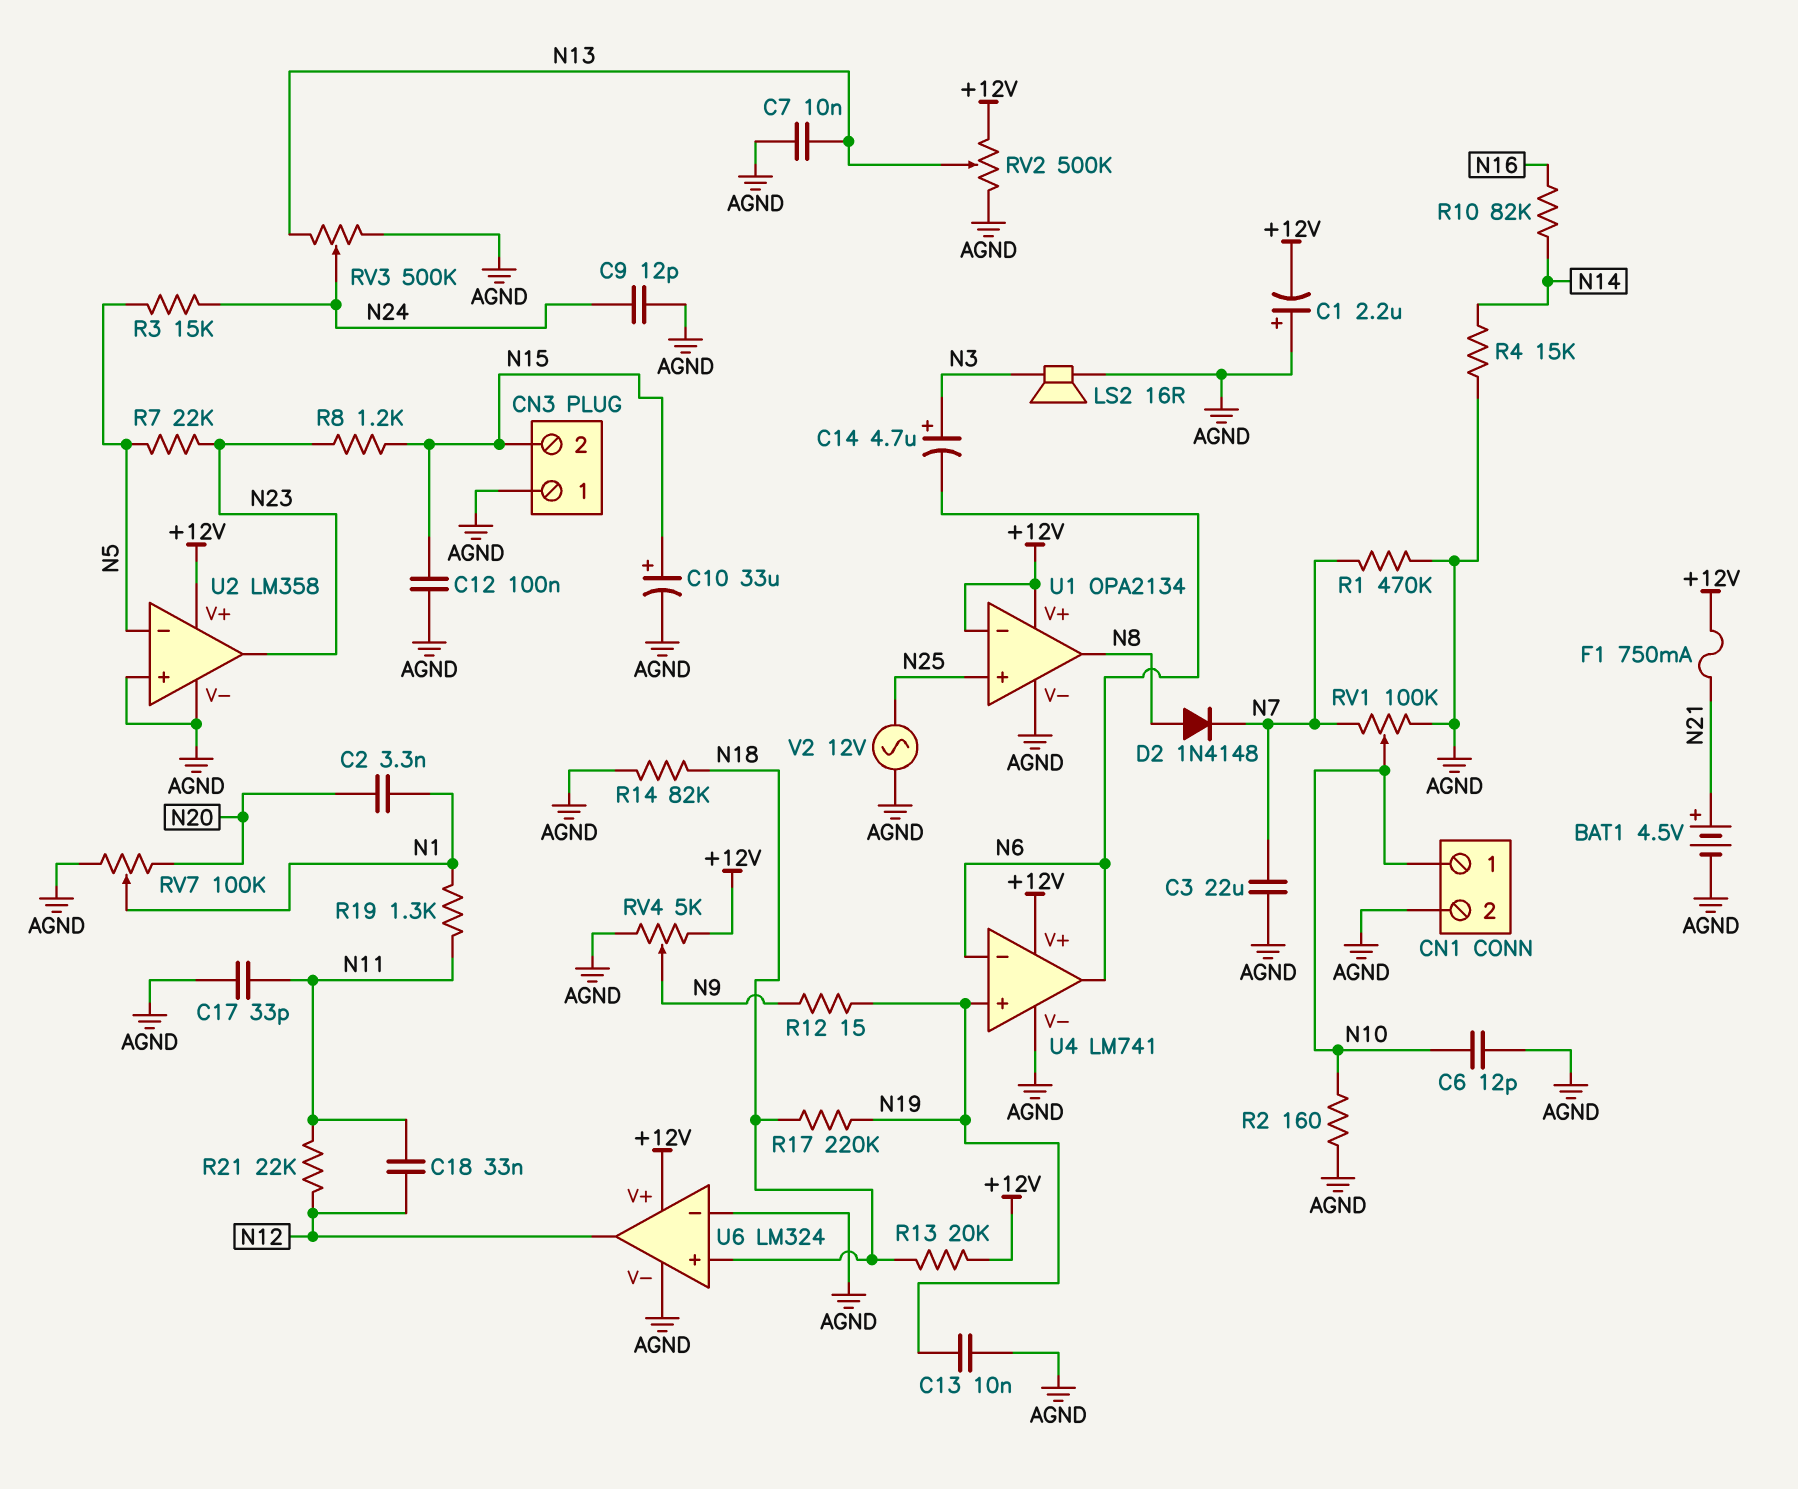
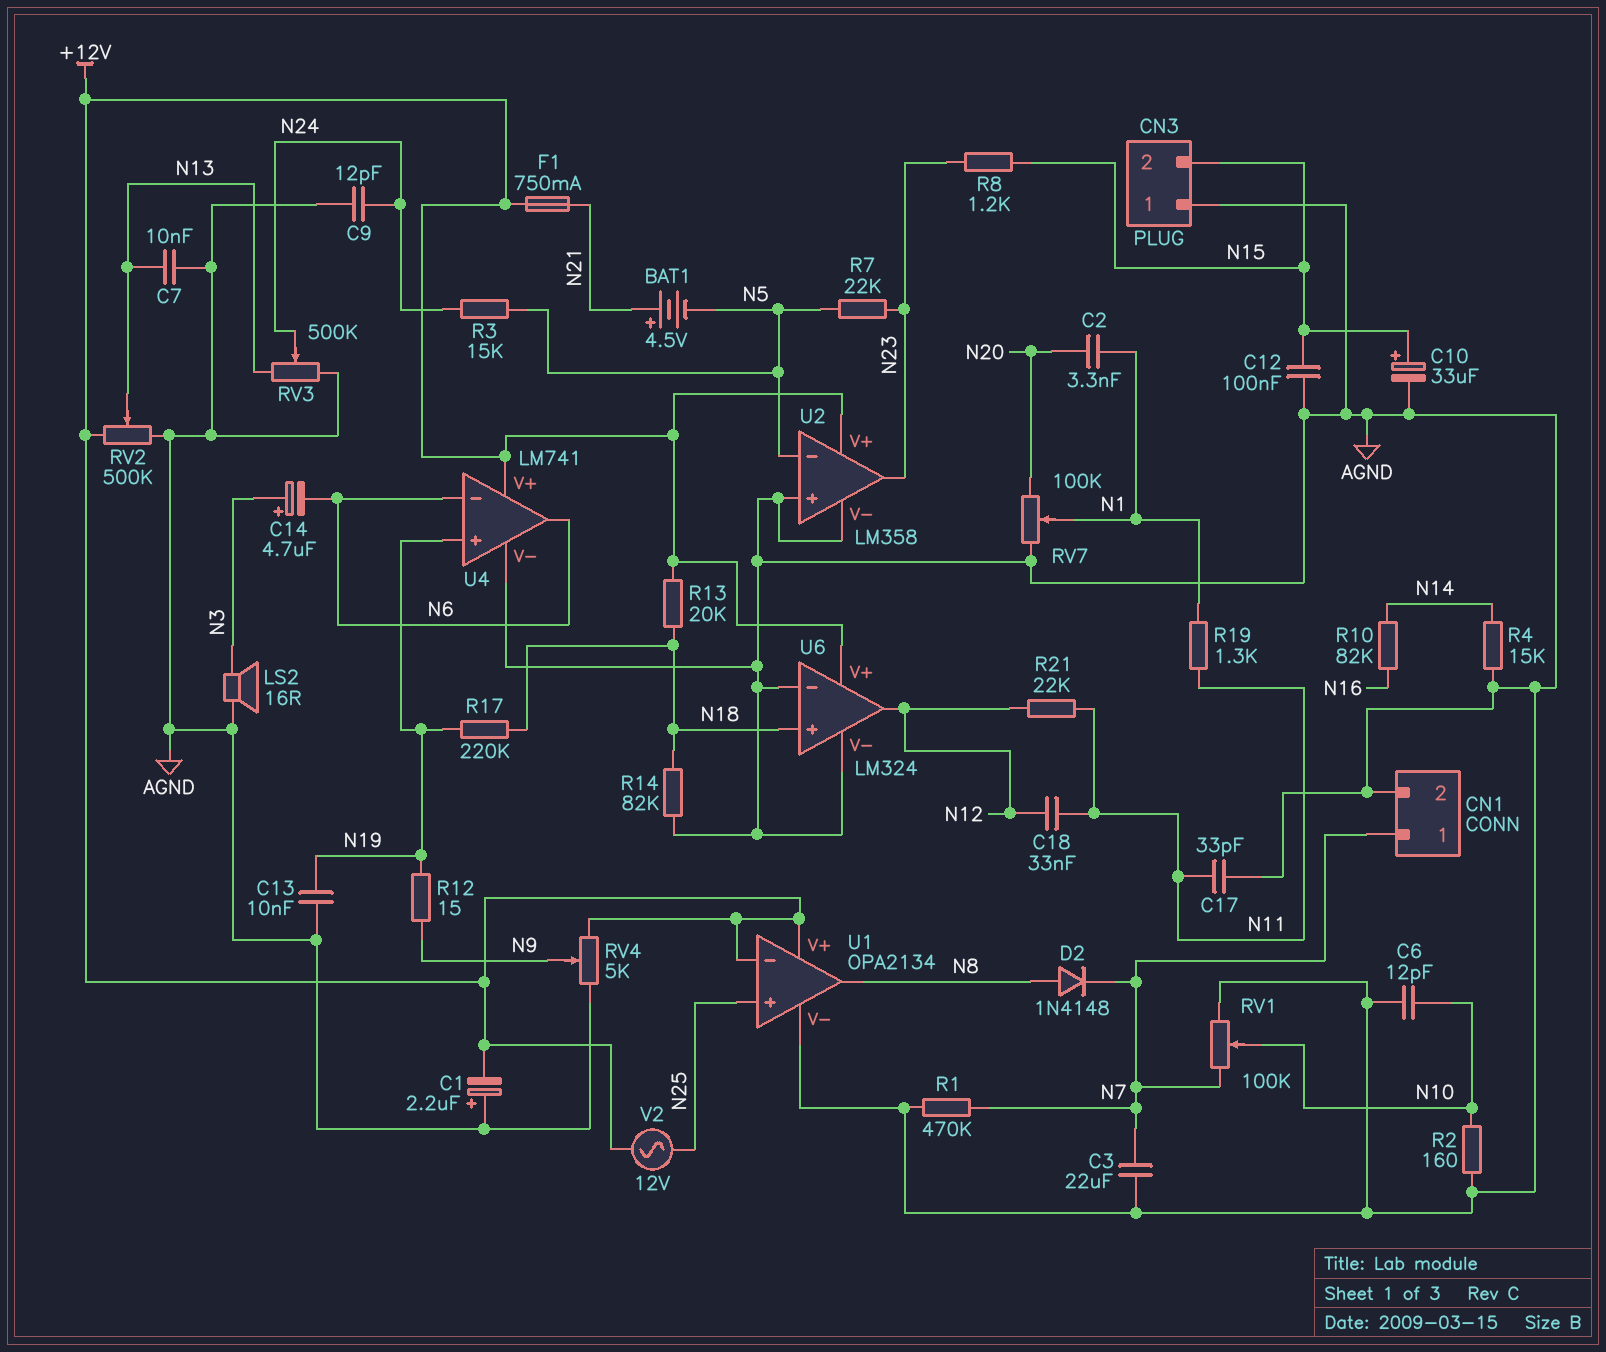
BAT1: 4.5V (plus N21, minus AGND) -> 4.5V (plus N21, minus N5)
CN1 pin 1: N10 -> N7
V2: AC 12V (AGND, N25) -> AC 12V (+12V, N25)

